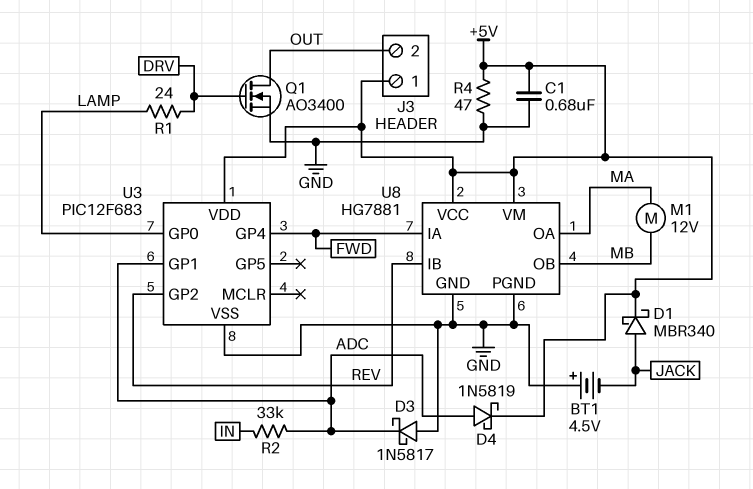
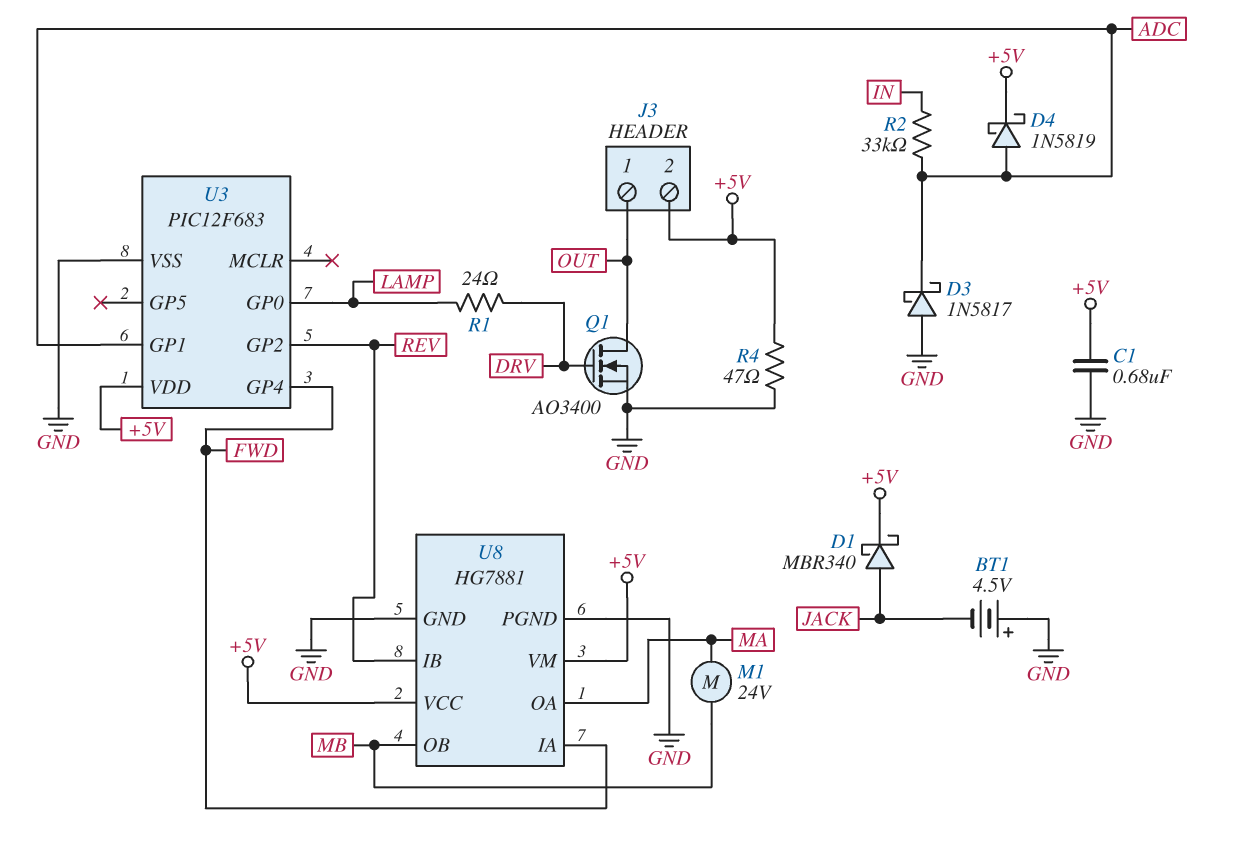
J3 pin 1: +5V -> OUT
J3 pin 2: OUT -> +5V
M1: motor 12V (MA, MB) -> motor 24V (MA, MB)

